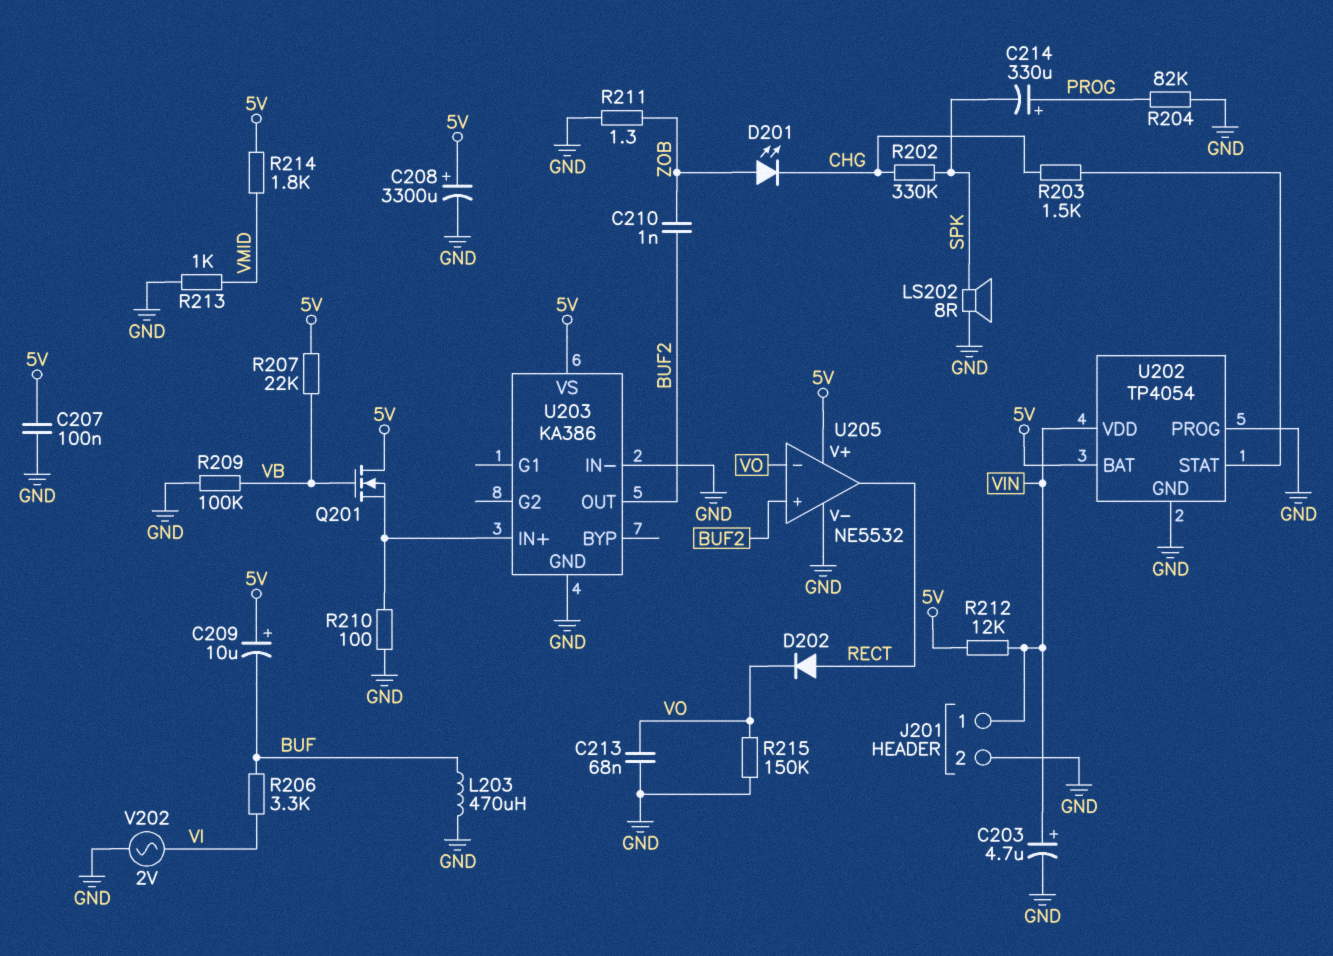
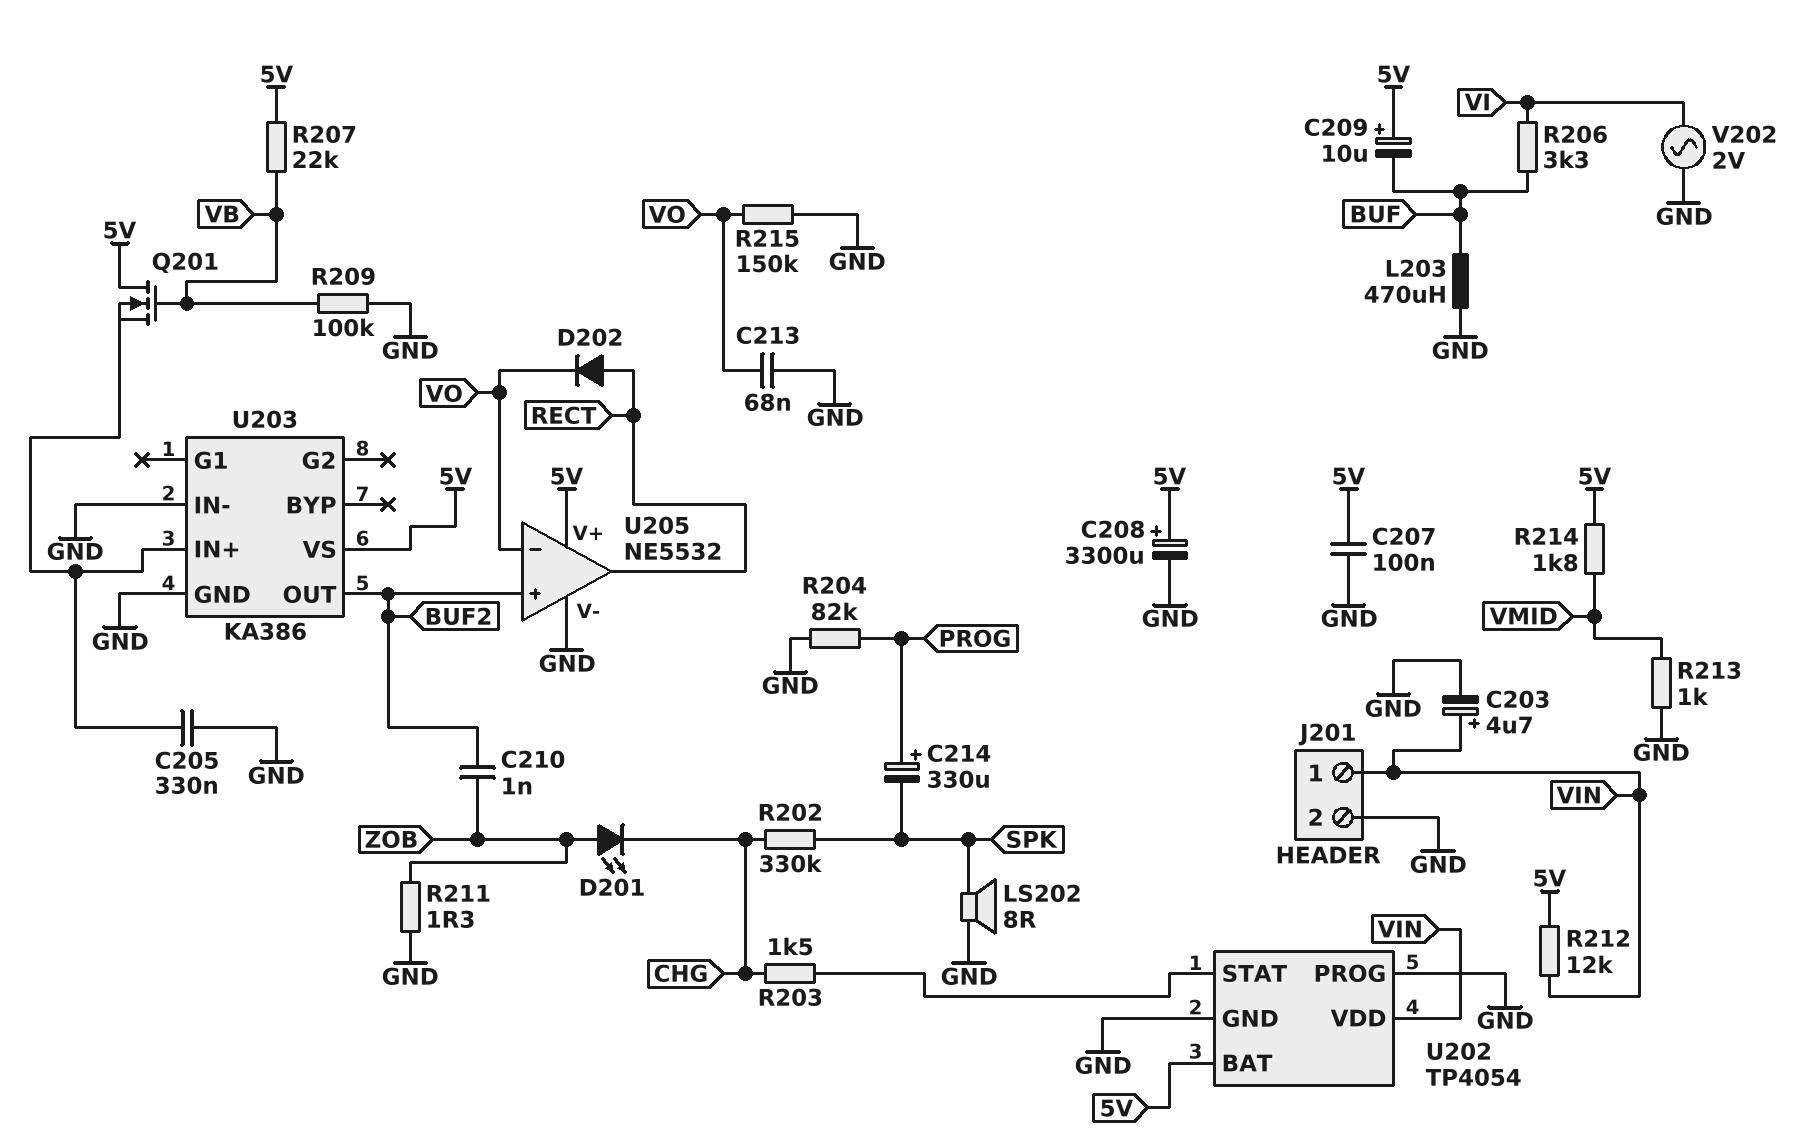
C205: none -> 330nF (GND, U203/IN+)
R210: 100 (GND, U203/IN+) -> none

